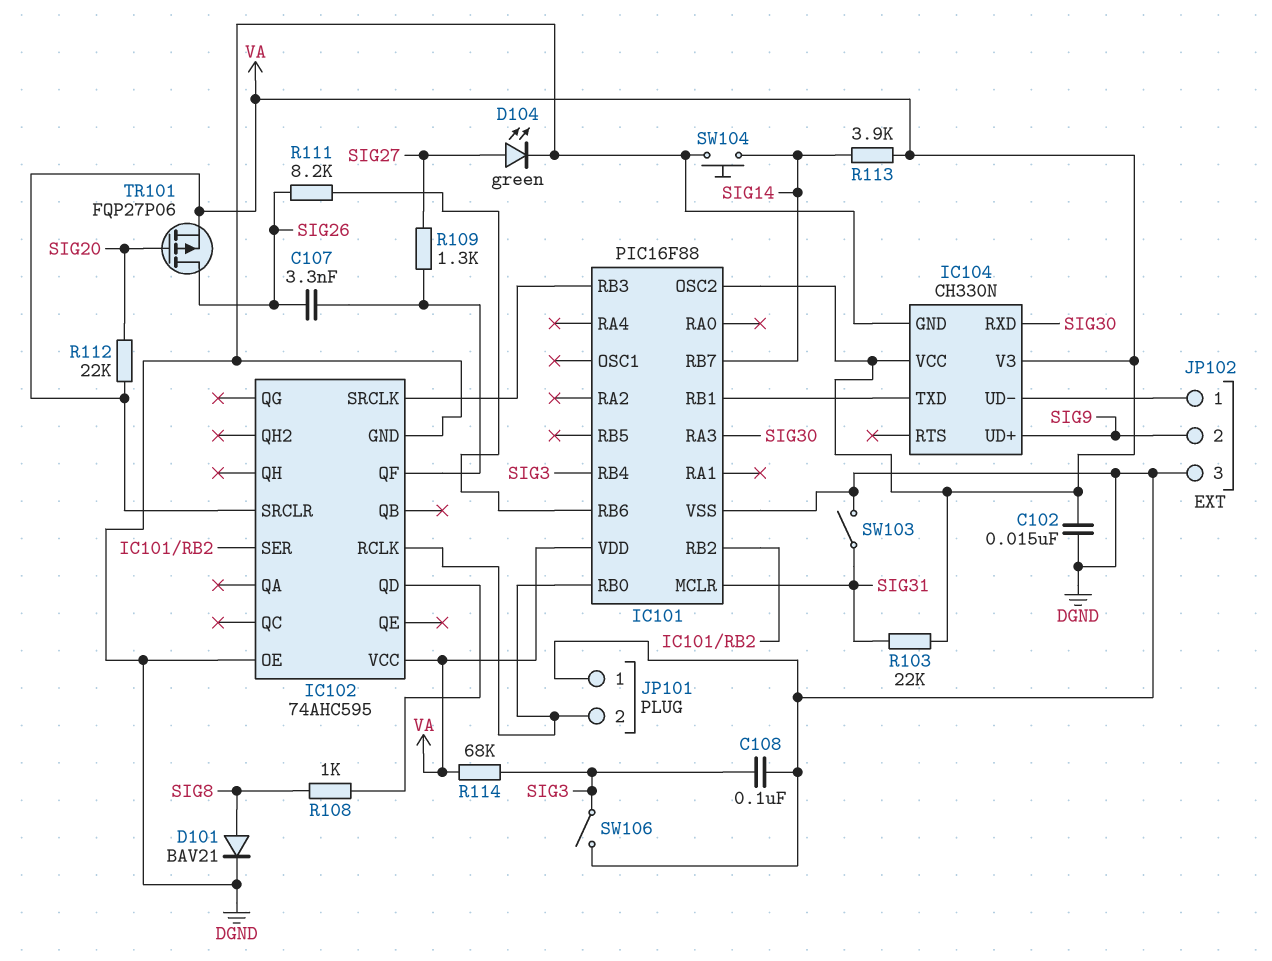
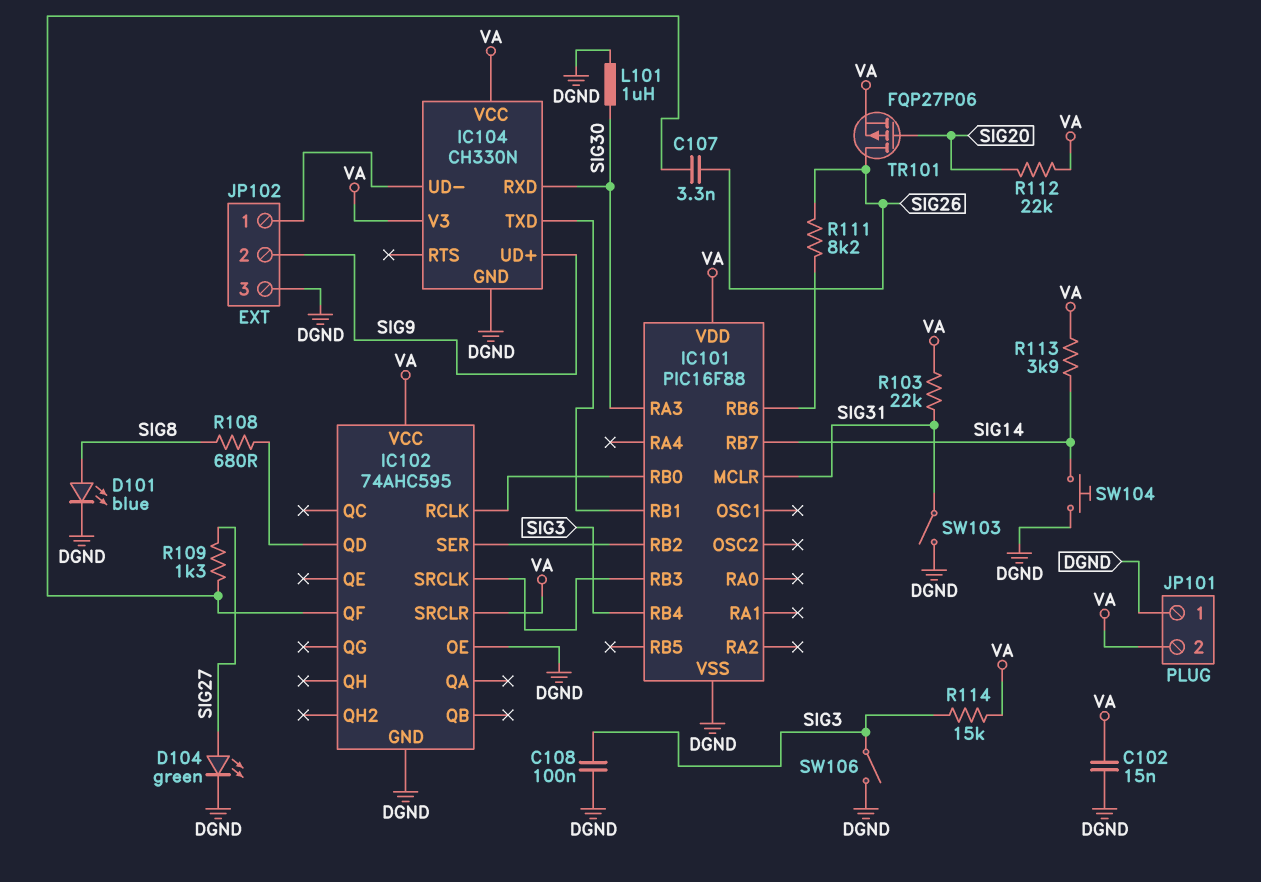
D101: diode BAV21 (A SIG8, K DGND) -> LED blue (A SIG8, K DGND)
IC101 pin OSC2: VA -> none
JP101 pin 2: IC101/RB0 -> VA
L101: none -> 1uH (DGND, SIG30)
R108: 1k (IC102/QD, SIG8) -> 680 (IC102/QD, SIG8)
R114: 68k (SIG3, VA) -> 15k (SIG3, VA)

